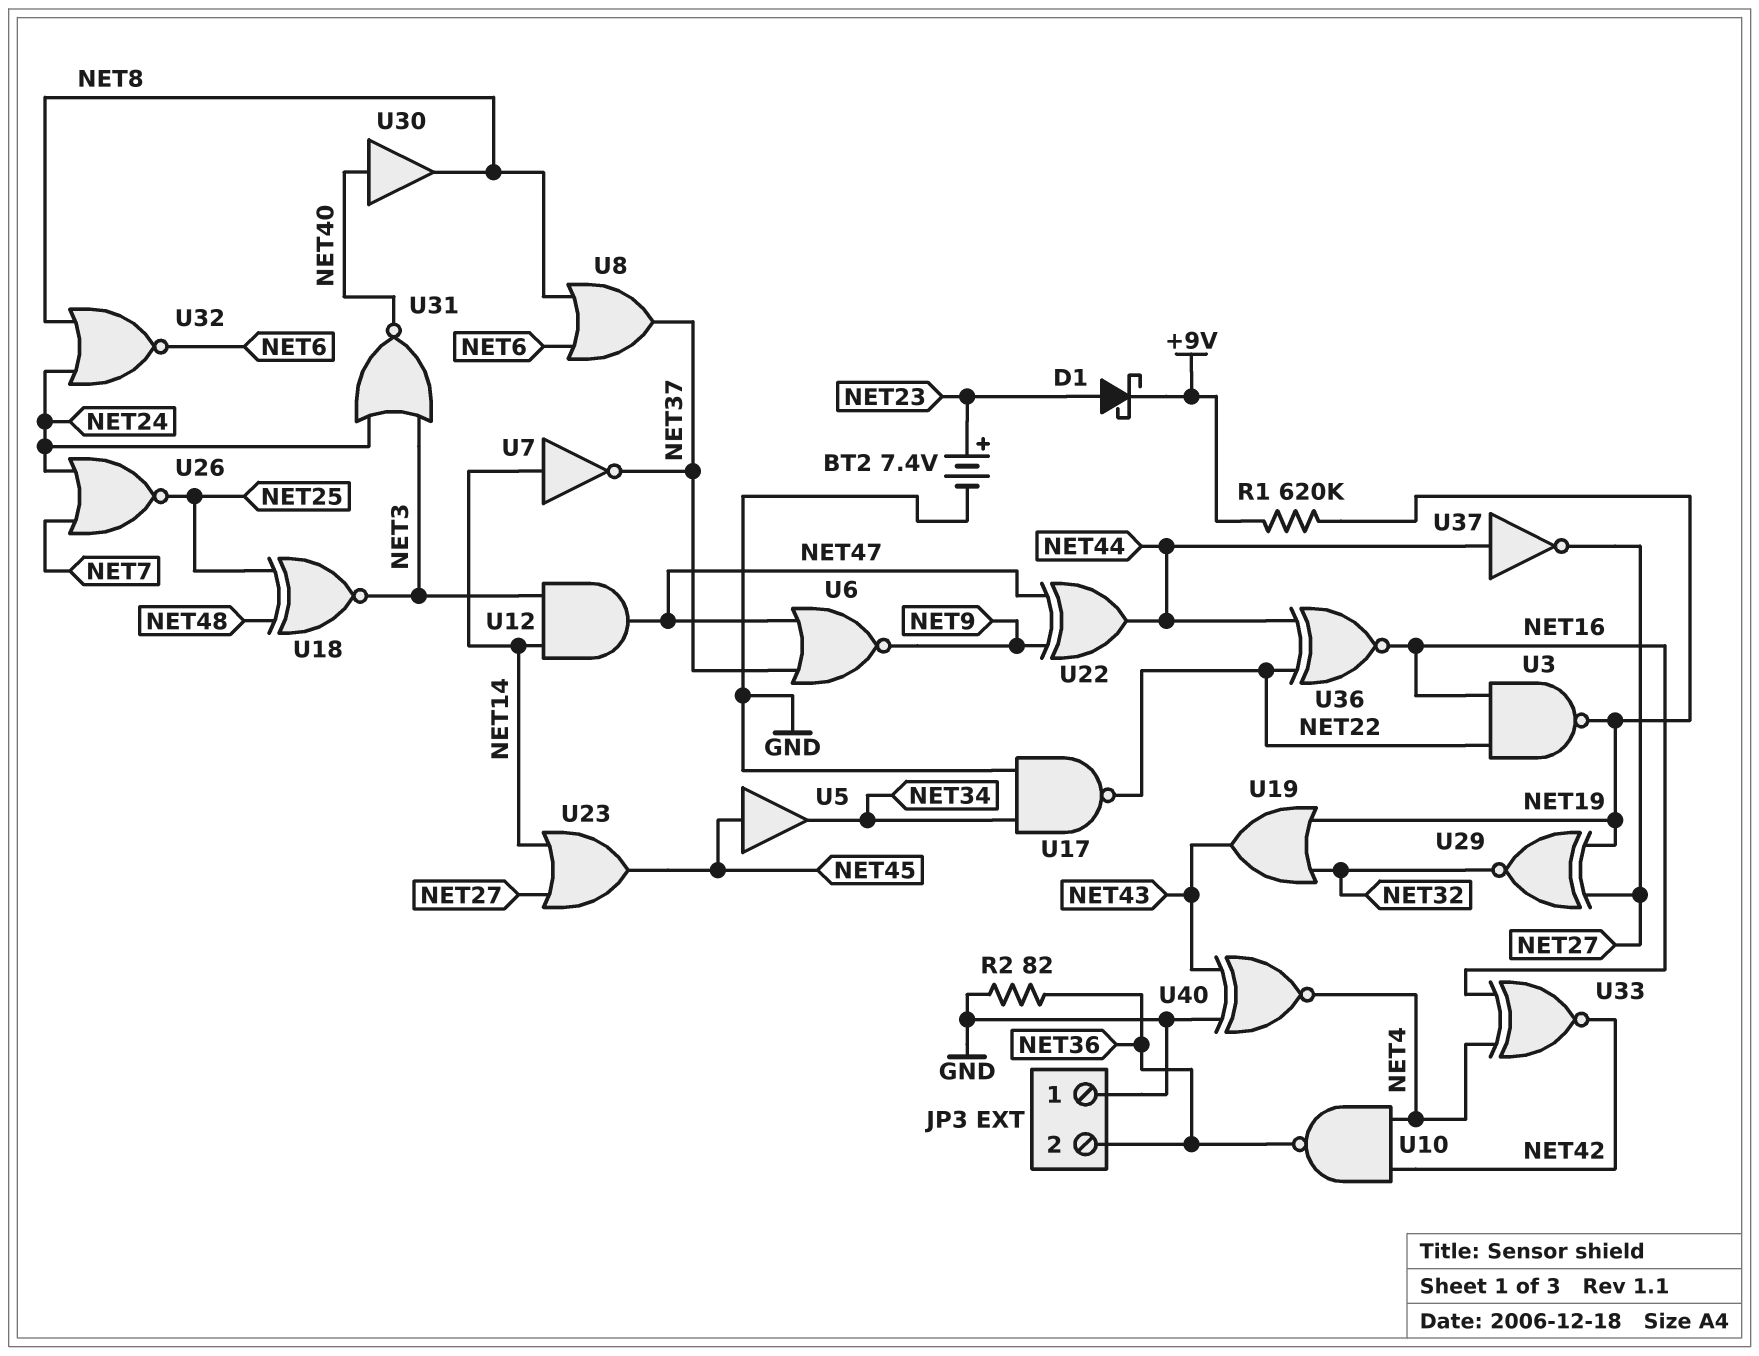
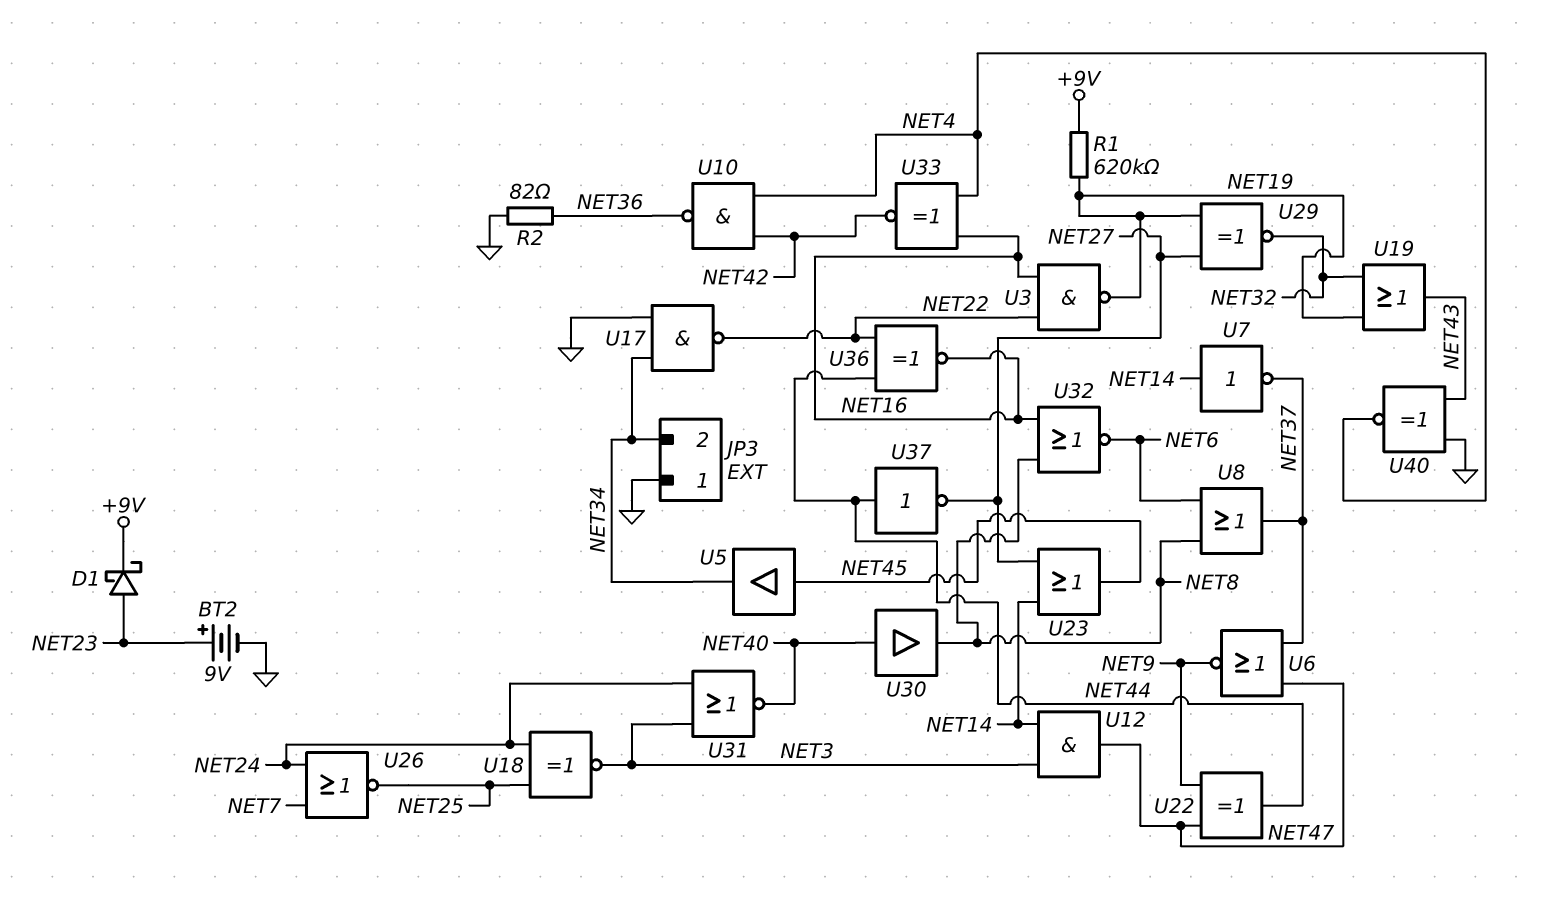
BT2: 7.4V (plus NET23, minus GND) -> 9V (plus NET23, minus GND)
JP3 pin 2: NET36 -> NET34
U18: XNOR (in NET25, in NET48, out NET3) -> XNOR (in NET24, in NET25, out NET3)
U32: NOR (in NET8, in NET24, out NET6) -> NOR (in NET8, in NET16, out NET6)

